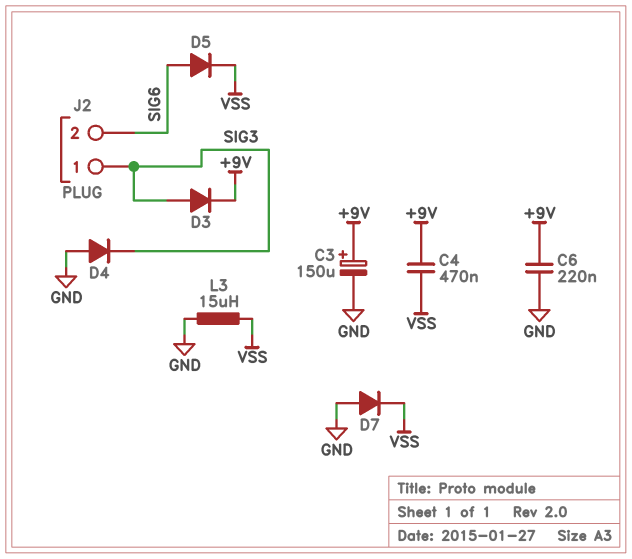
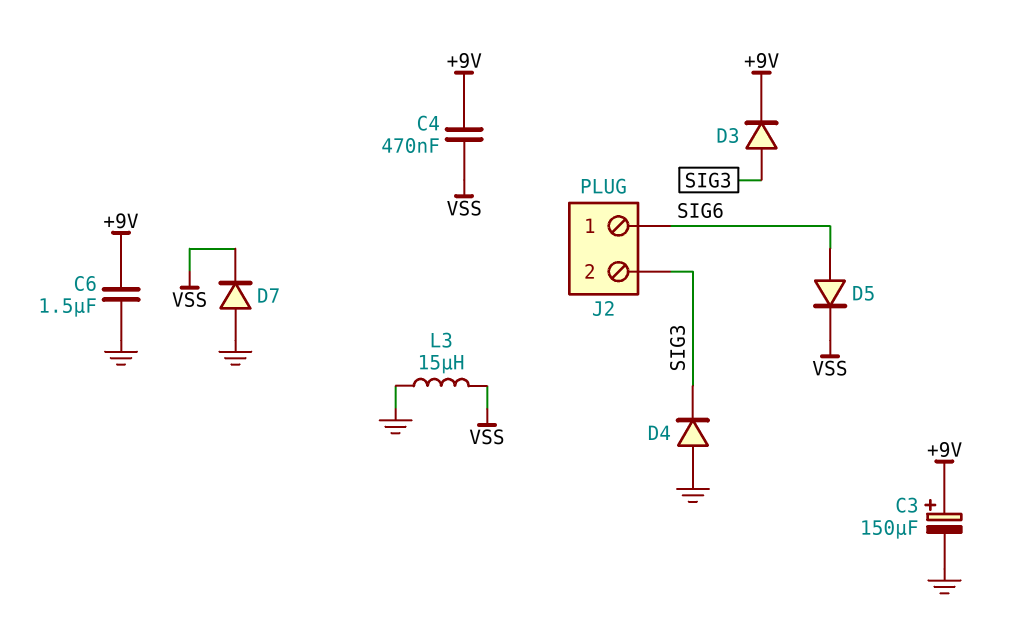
C6: 220nF (+9V, GND) -> 1.5uF (+9V, GND)
J2 pin 1: SIG3 -> SIG6
J2 pin 2: SIG6 -> SIG3

